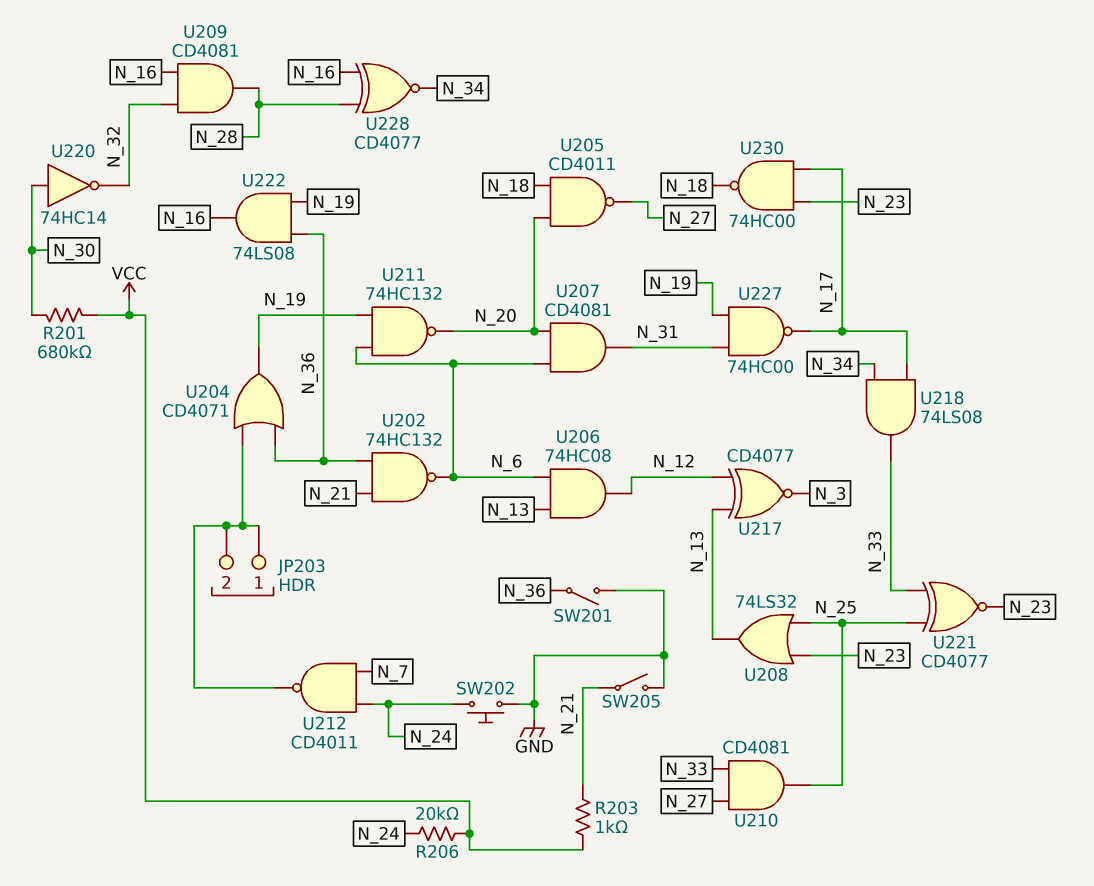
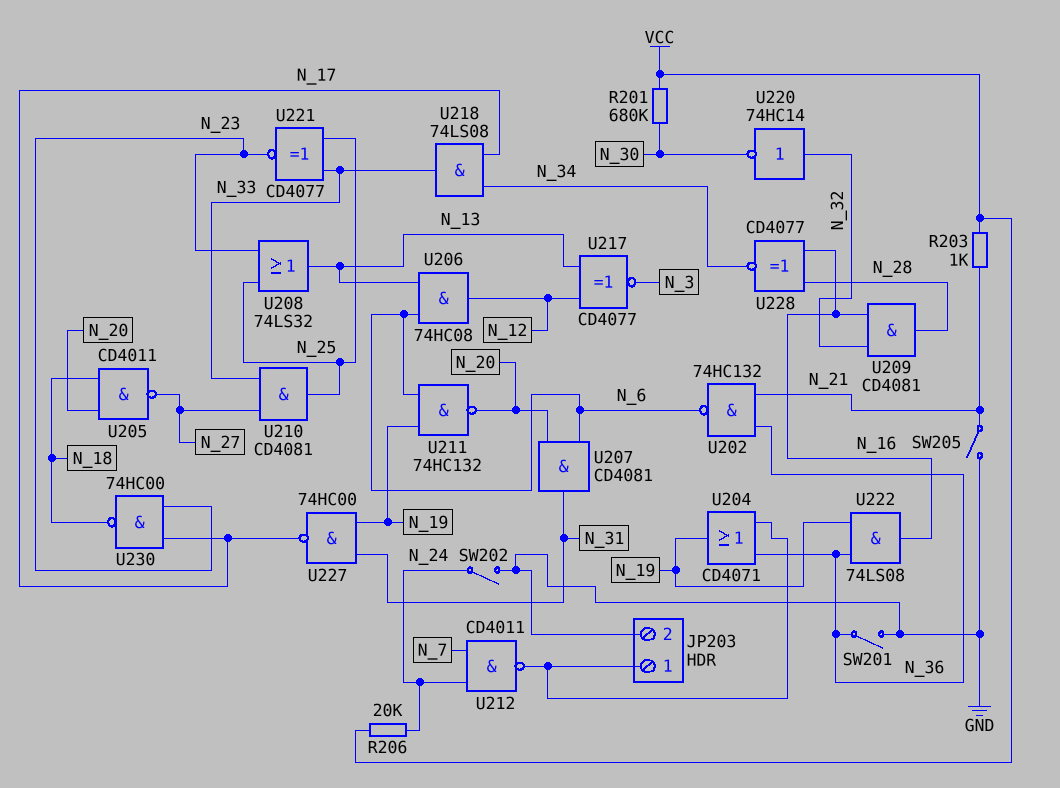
JP203 pin 2: JP203/1 -> GND
SW202: button (GND, N_24) -> switch (GND, N_24)
U220: NOT 74HC14 (in N_30, out N_32) -> NOT 74HC14 (in N_32, out N_30)

